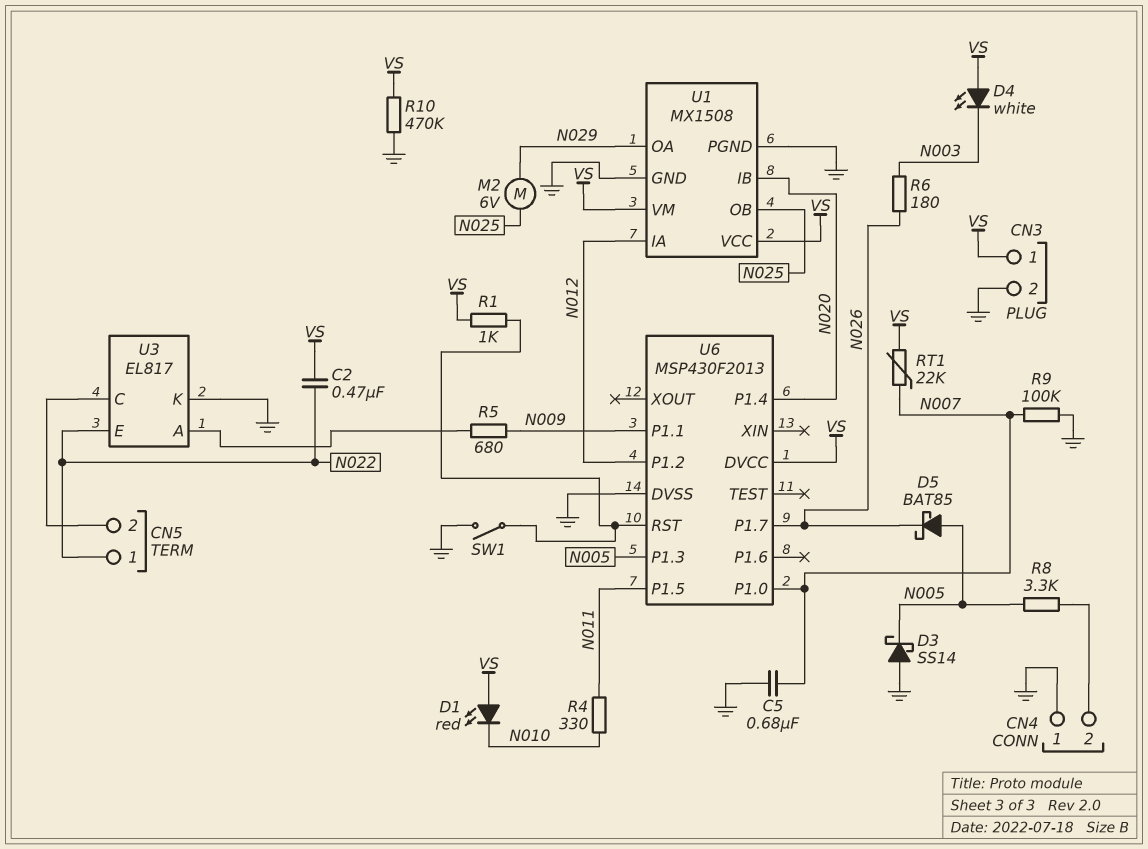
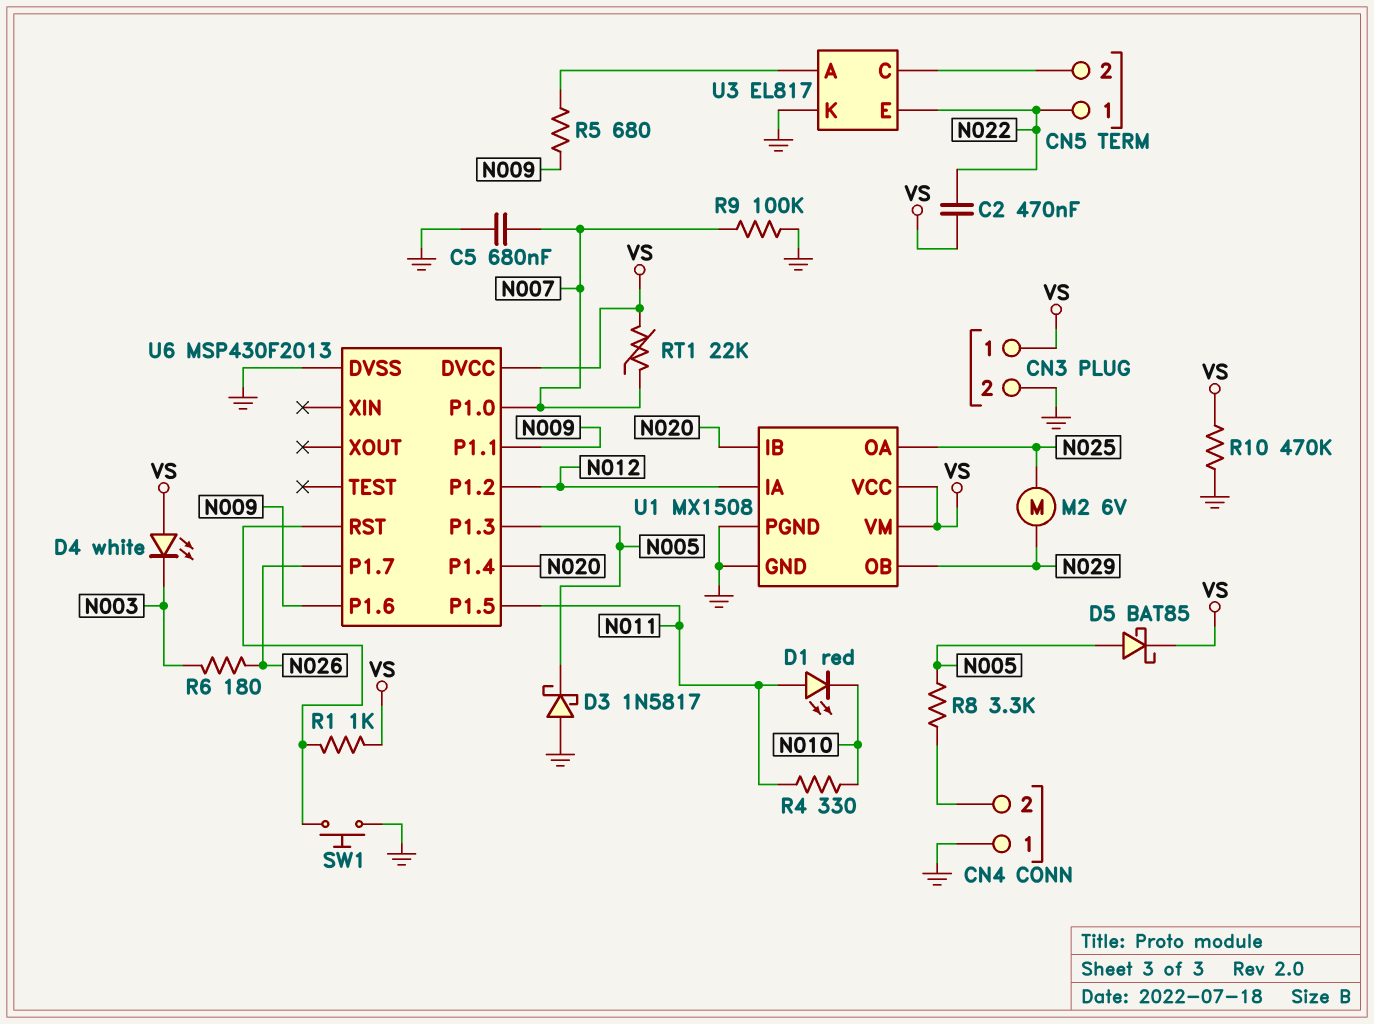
D1: LED red (A VS, K N010) -> LED red (A N011, K N010)
D3: schottky SS14 (A GND, K N005) -> schottky 1N5817 (A GND, K N005)
D5: schottky BAT85 (A N005, K N026) -> schottky BAT85 (A N005, K VS)
SW1: switch (GND, U6/RST) -> button (GND, U6/RST)
U1 pin OA: N029 -> N025
U1 pin OB: N025 -> N029
U6 pin P1.6: none -> N009

